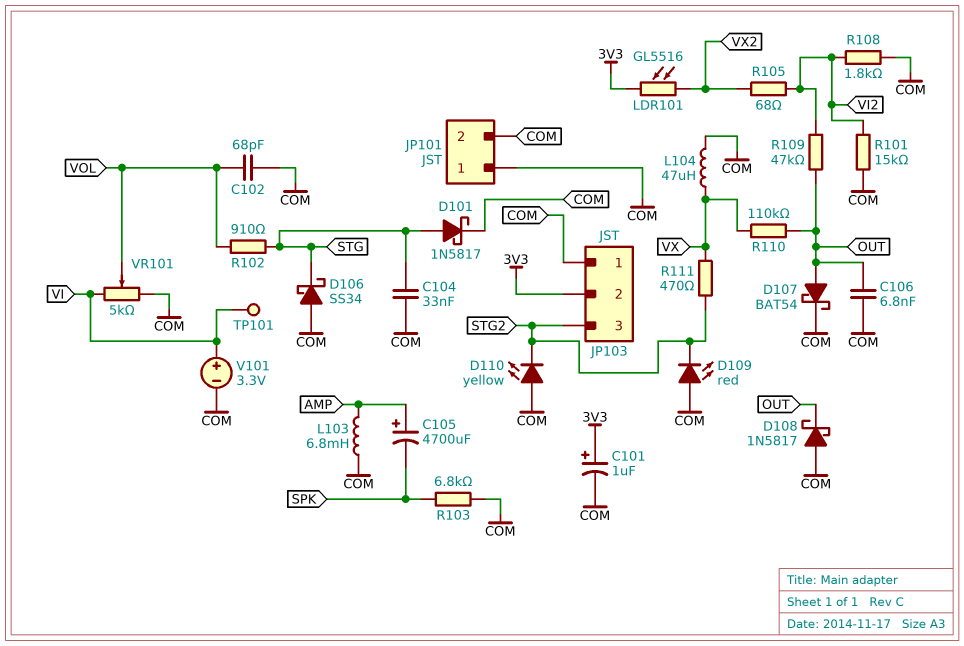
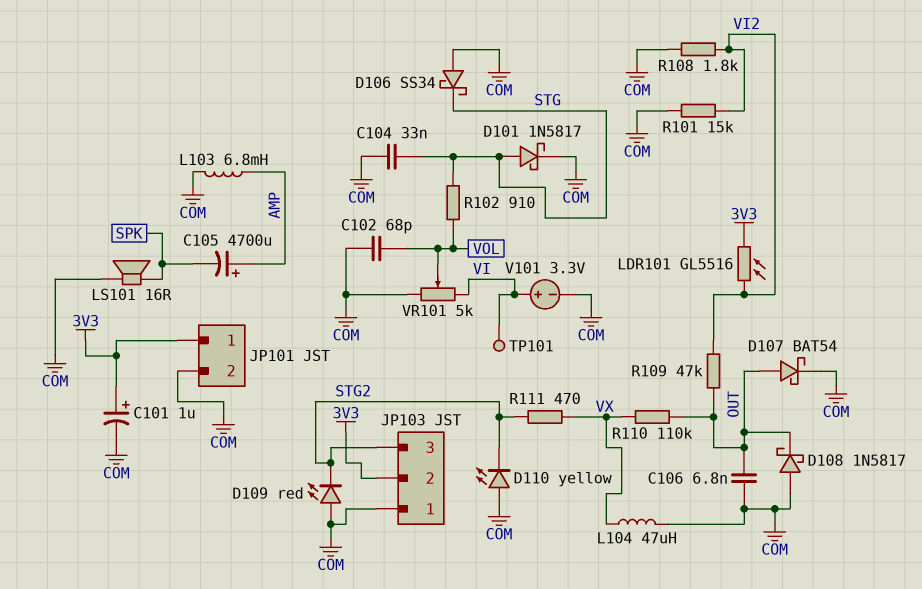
JP101 pin 1: COM -> 3V3
LDR101: GL5516 (3V3, VX2) -> GL5516 (3V3, VI2)
LS101: none -> speaker 16R (COM, SPK)
R103: 6.8k (COM, SPK) -> none
R105: 68 (VI2, VX2) -> none

